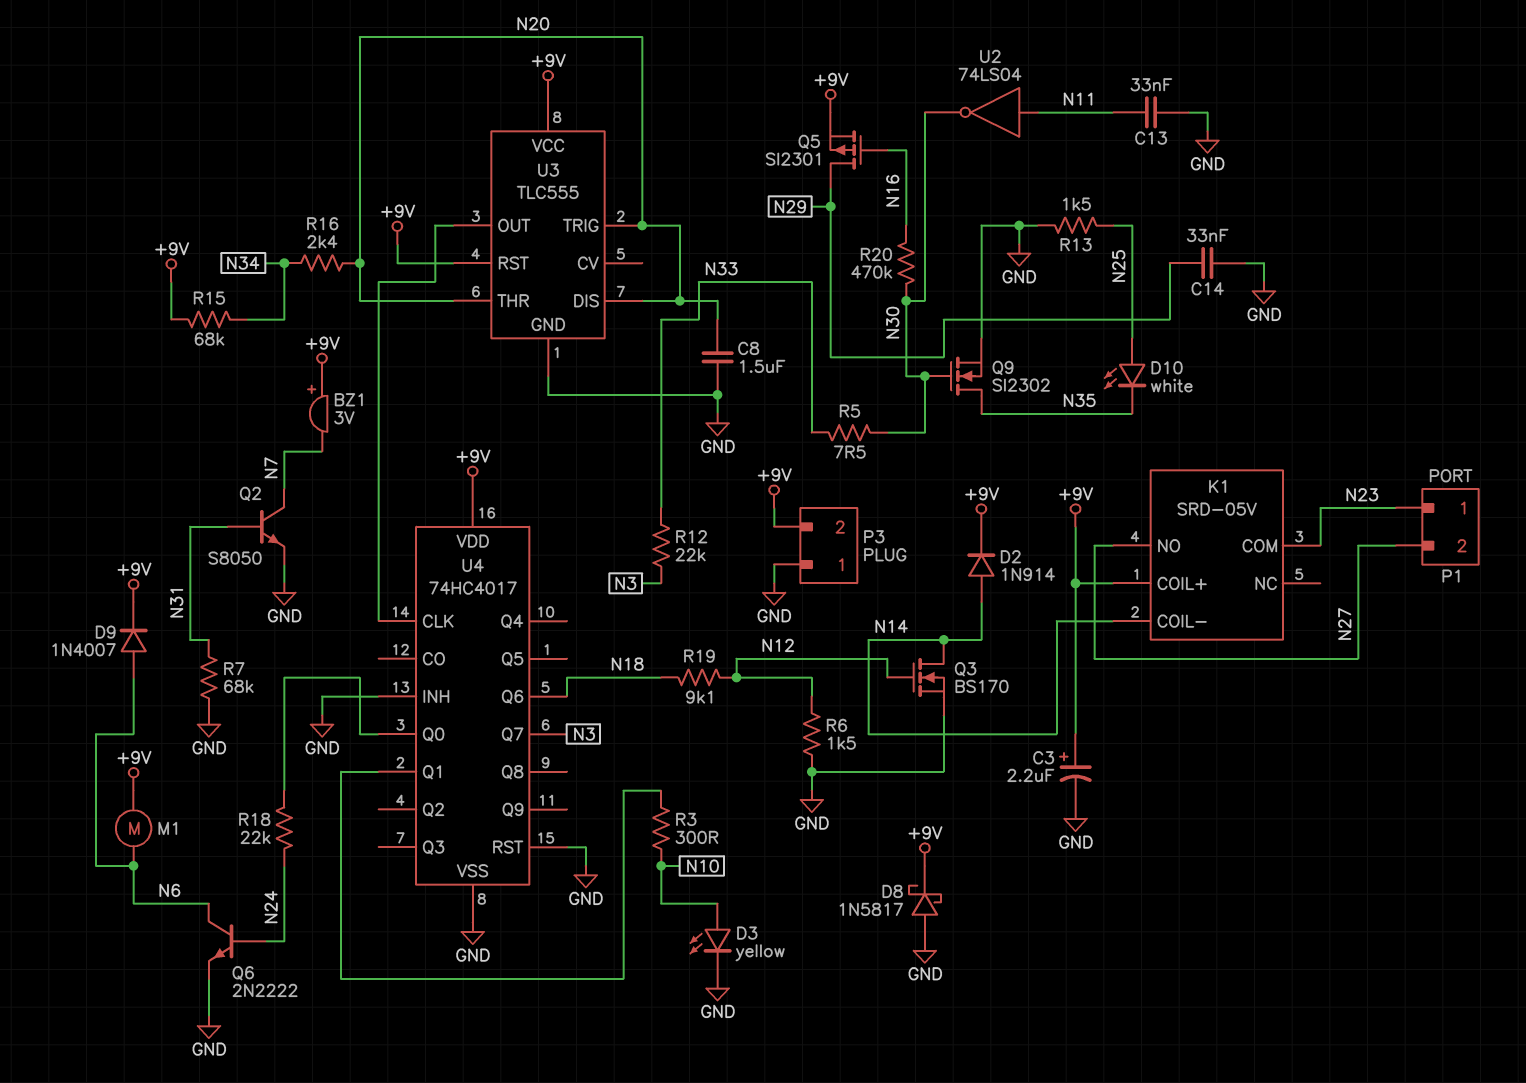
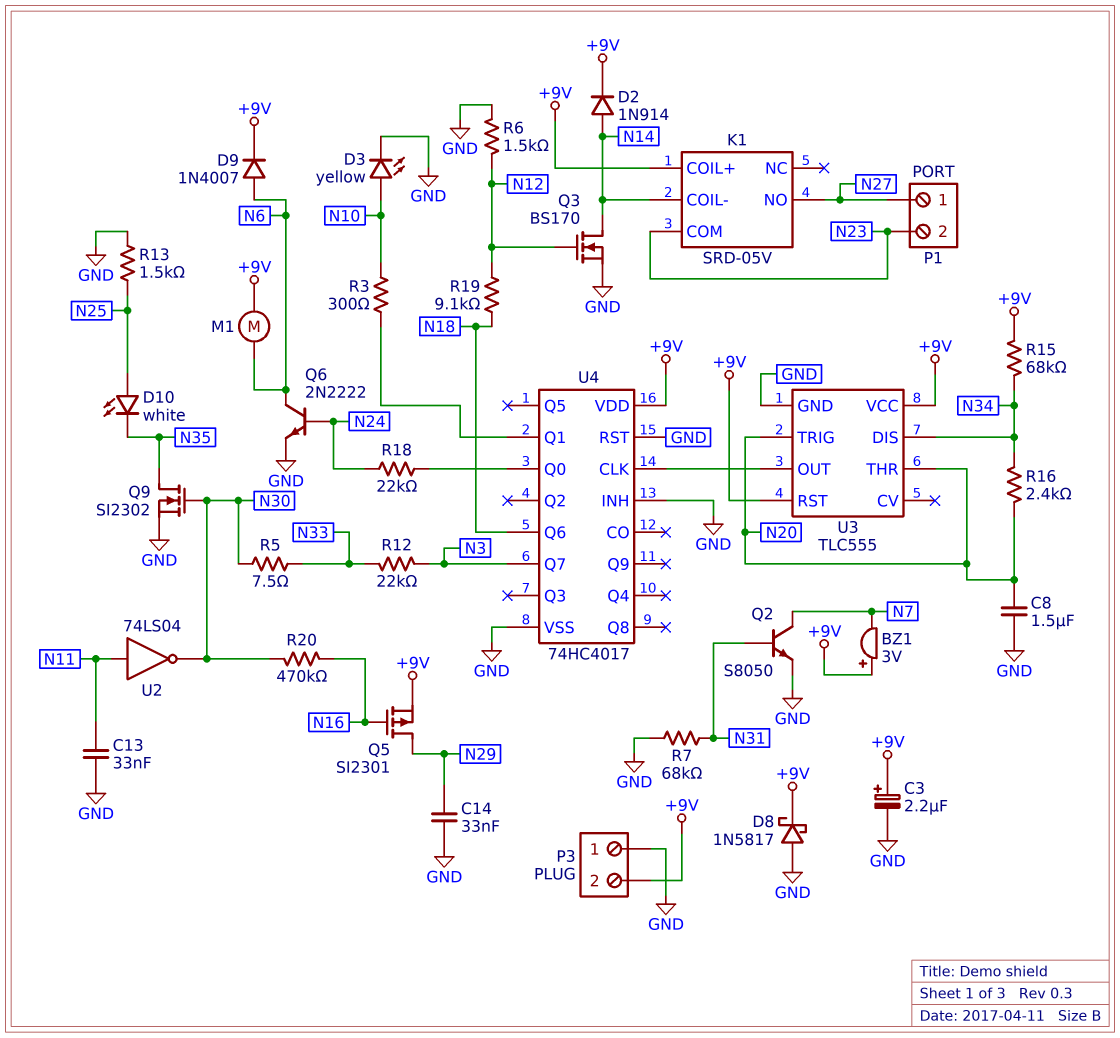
P1 pin 1: N23 -> N27
P1 pin 2: N27 -> N23
U3 pin DIS: N20 -> N34

